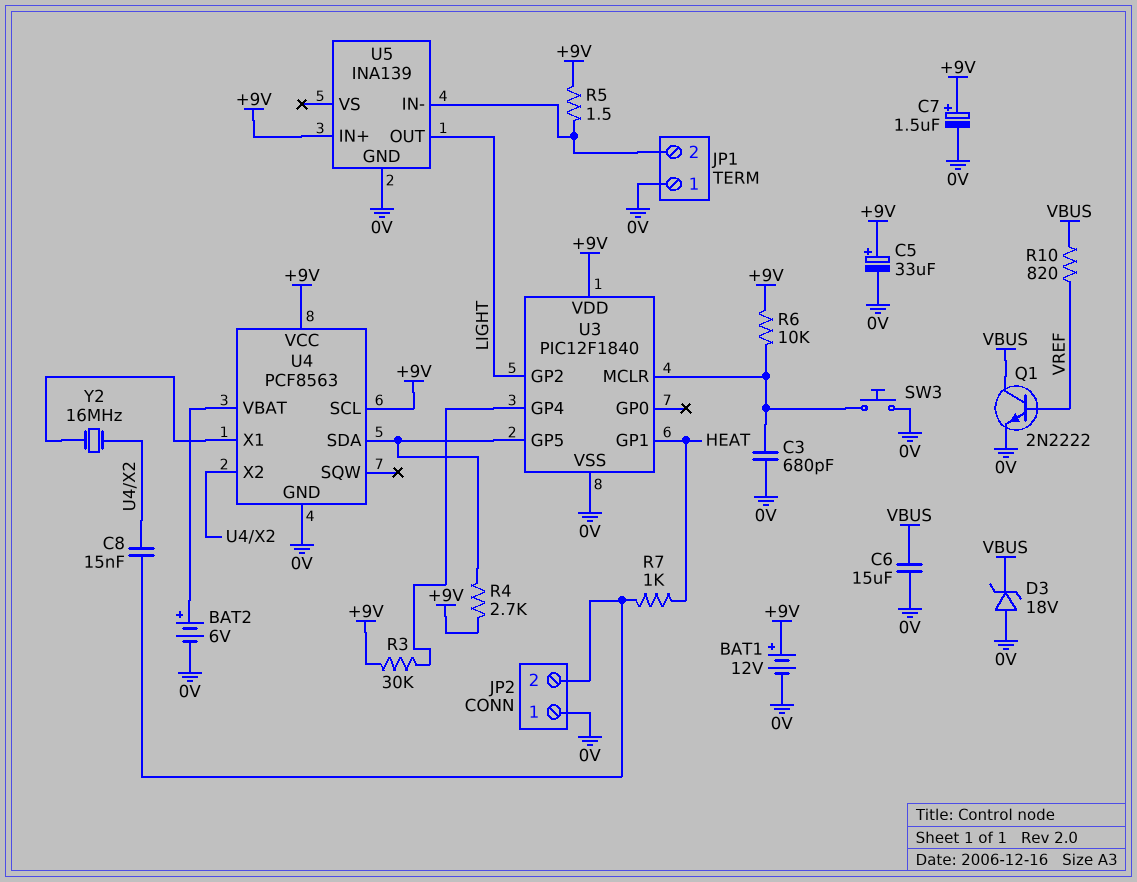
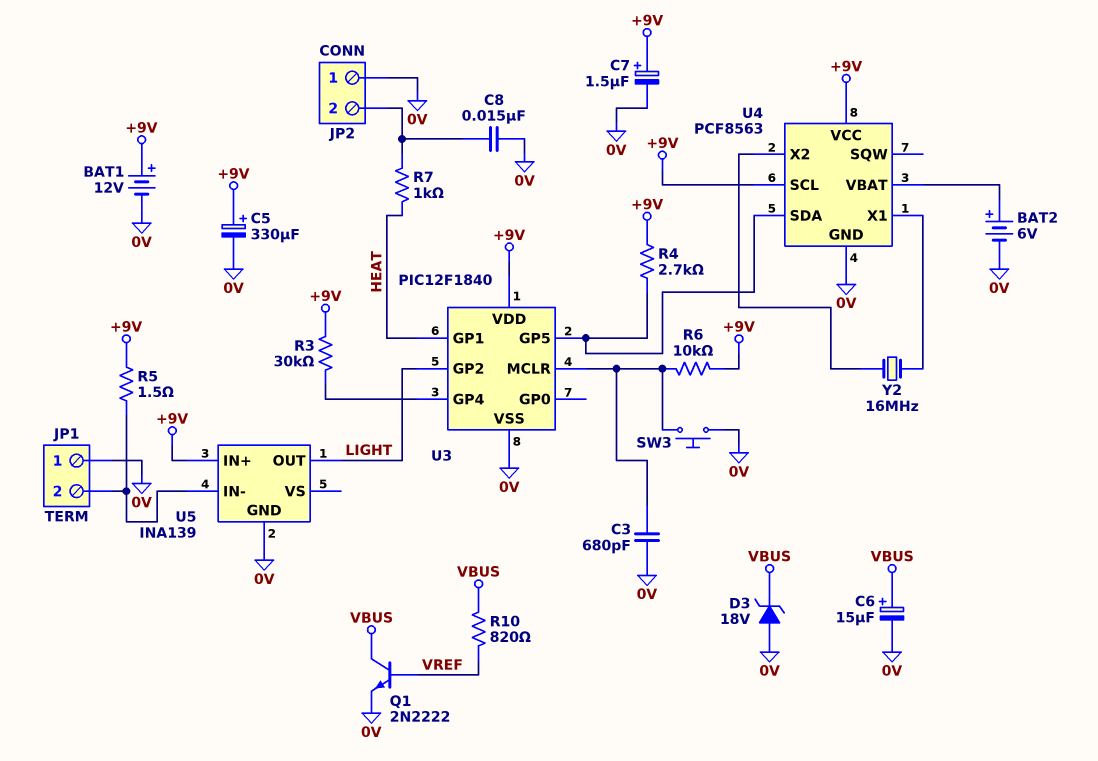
C5: 33uF (plus +9V, minus 0V) -> 330uF (plus +9V, minus 0V)
C6: 15uF (0V, VBUS) -> 15uF (plus VBUS, minus 0V)
C8: 15nF (JP2/2, U4/X2) -> 15nF (0V, JP2/2)

